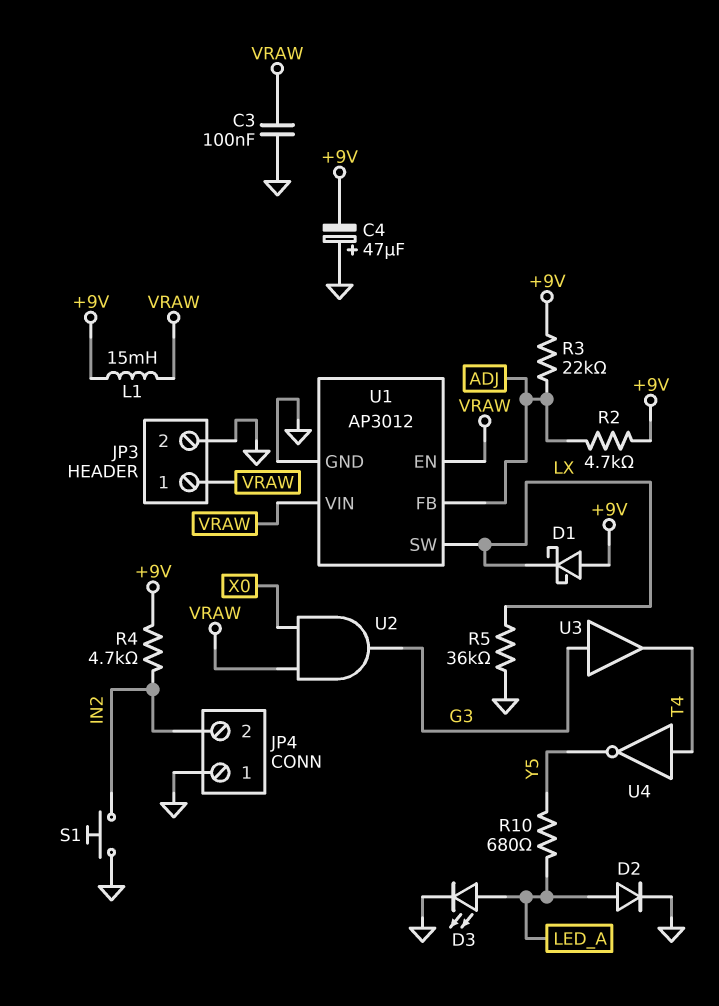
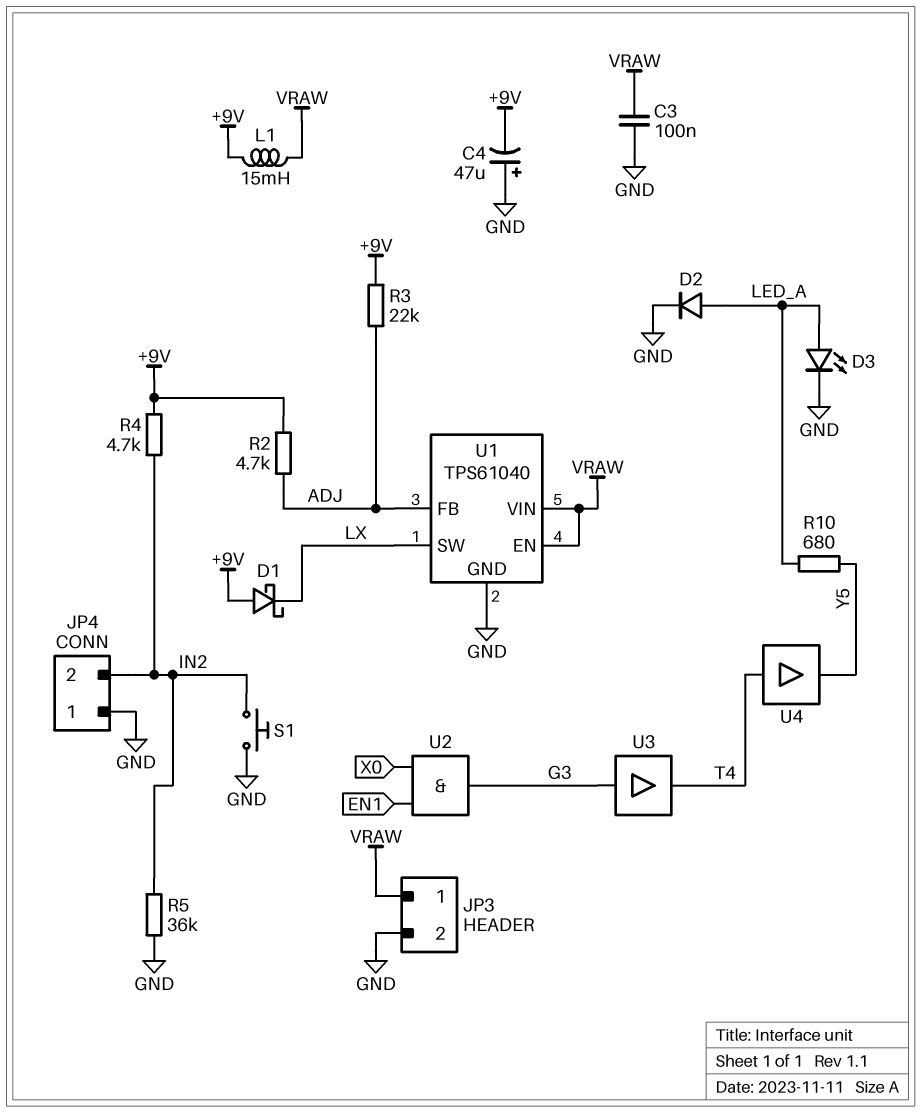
R5: 36k (GND, LX) -> 36k (GND, IN2)
U1: AP3012 -> TPS61040
U2: AND (in VRAW, in X0, out G3) -> AND (in EN1, in X0, out G3)
U4: NOT (in T4, out Y5) -> buffer (in T4, out Y5)

